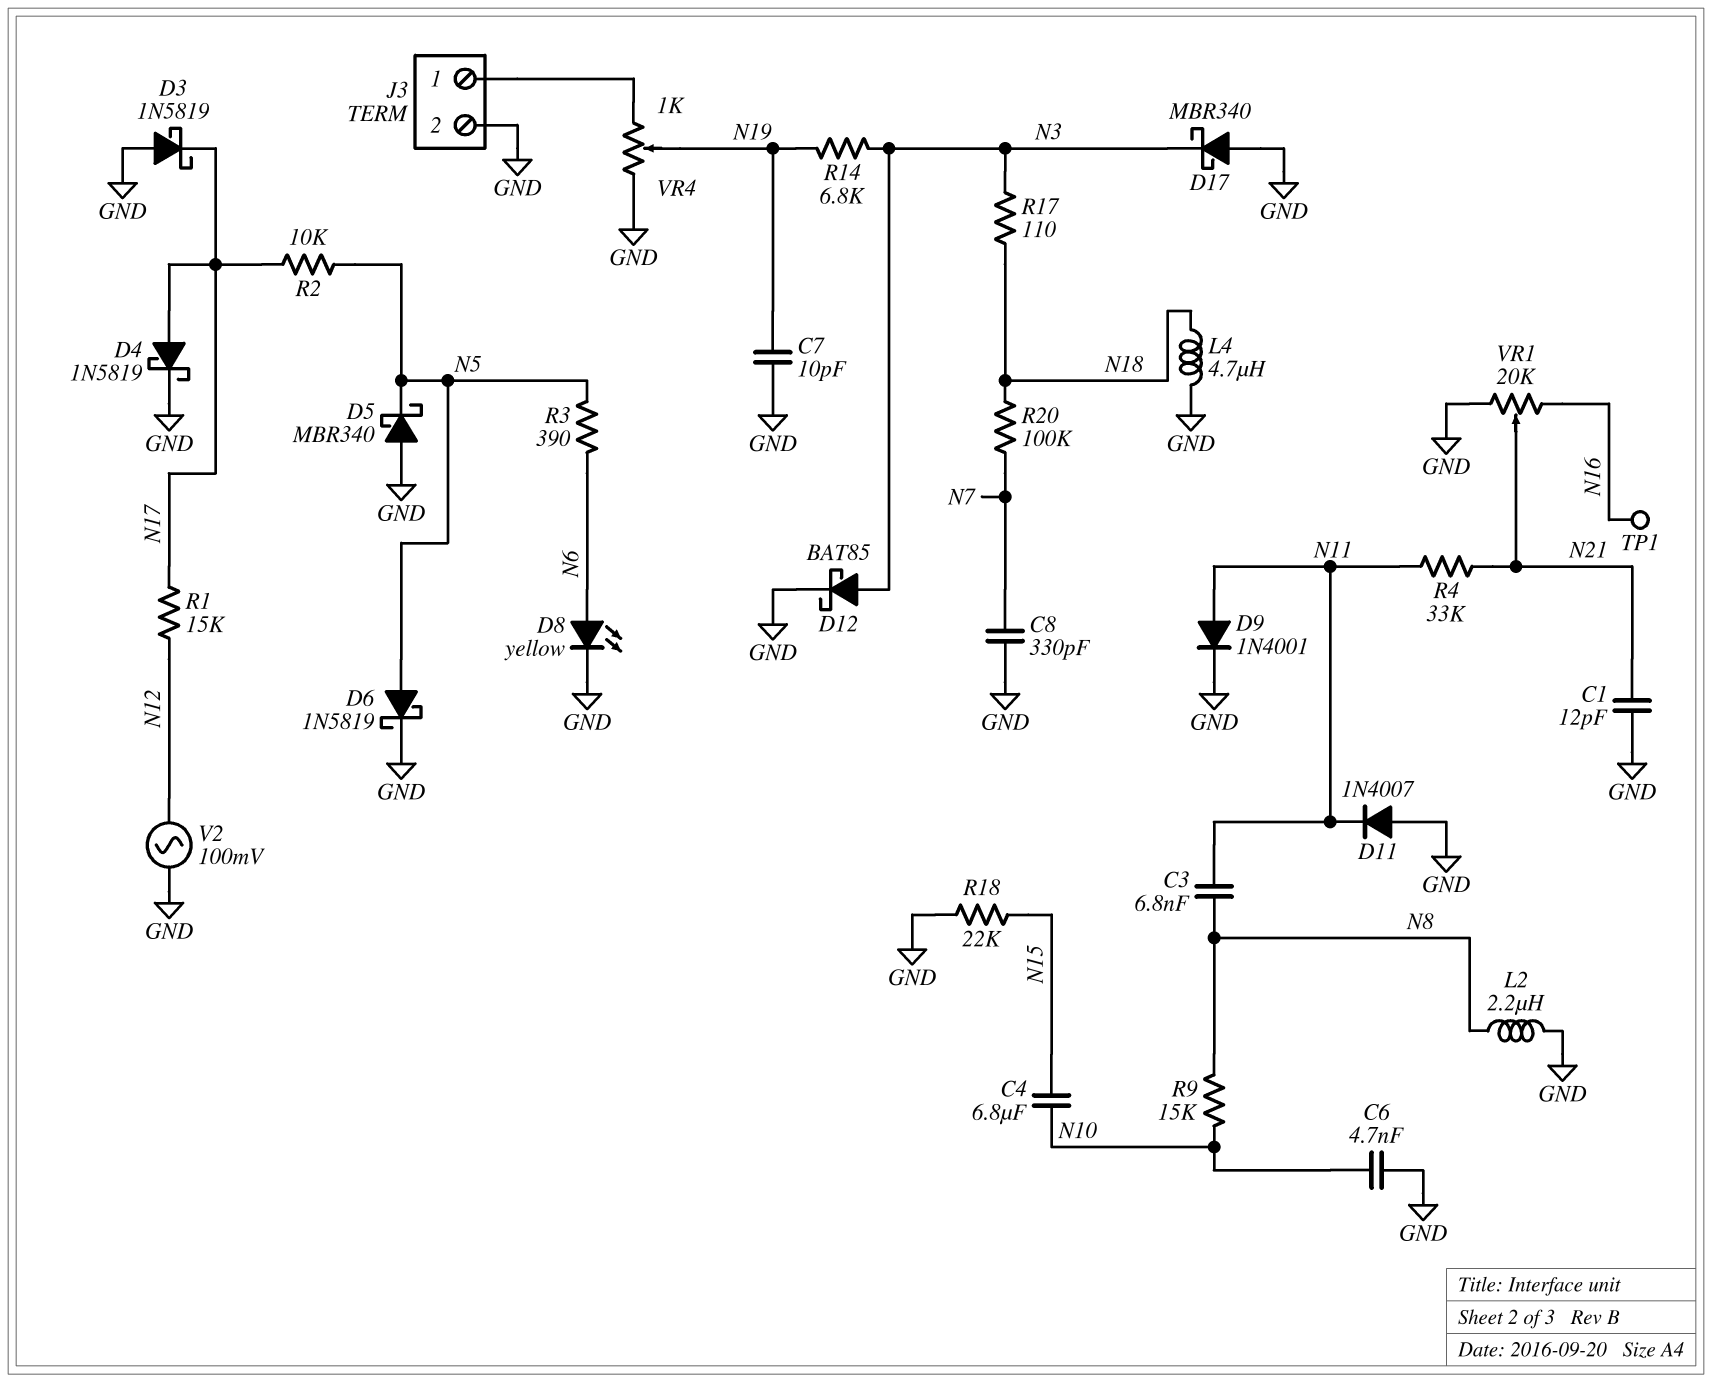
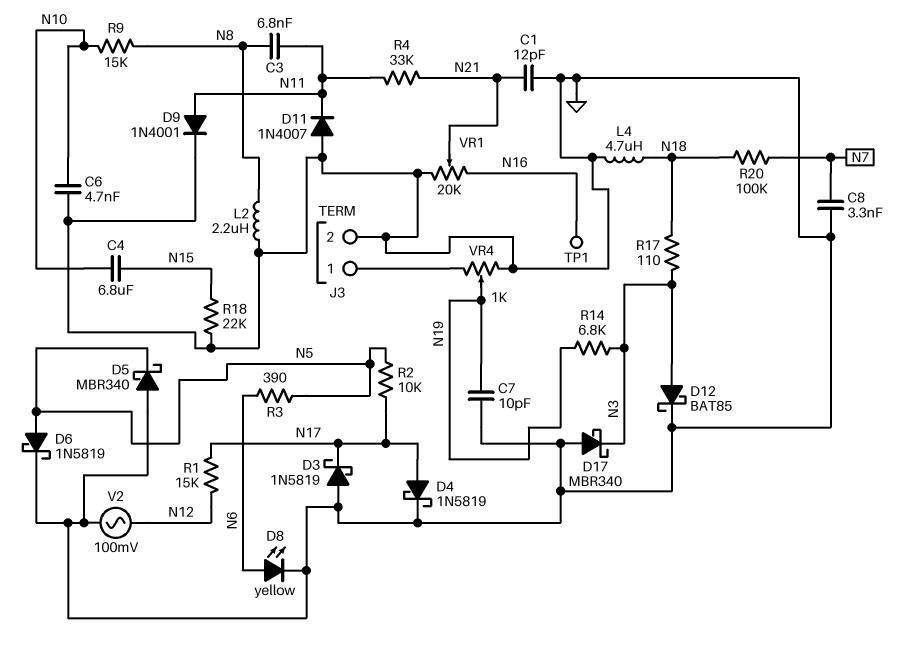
C8: 330pF (GND, N7) -> 3.3nF (GND, N7)

